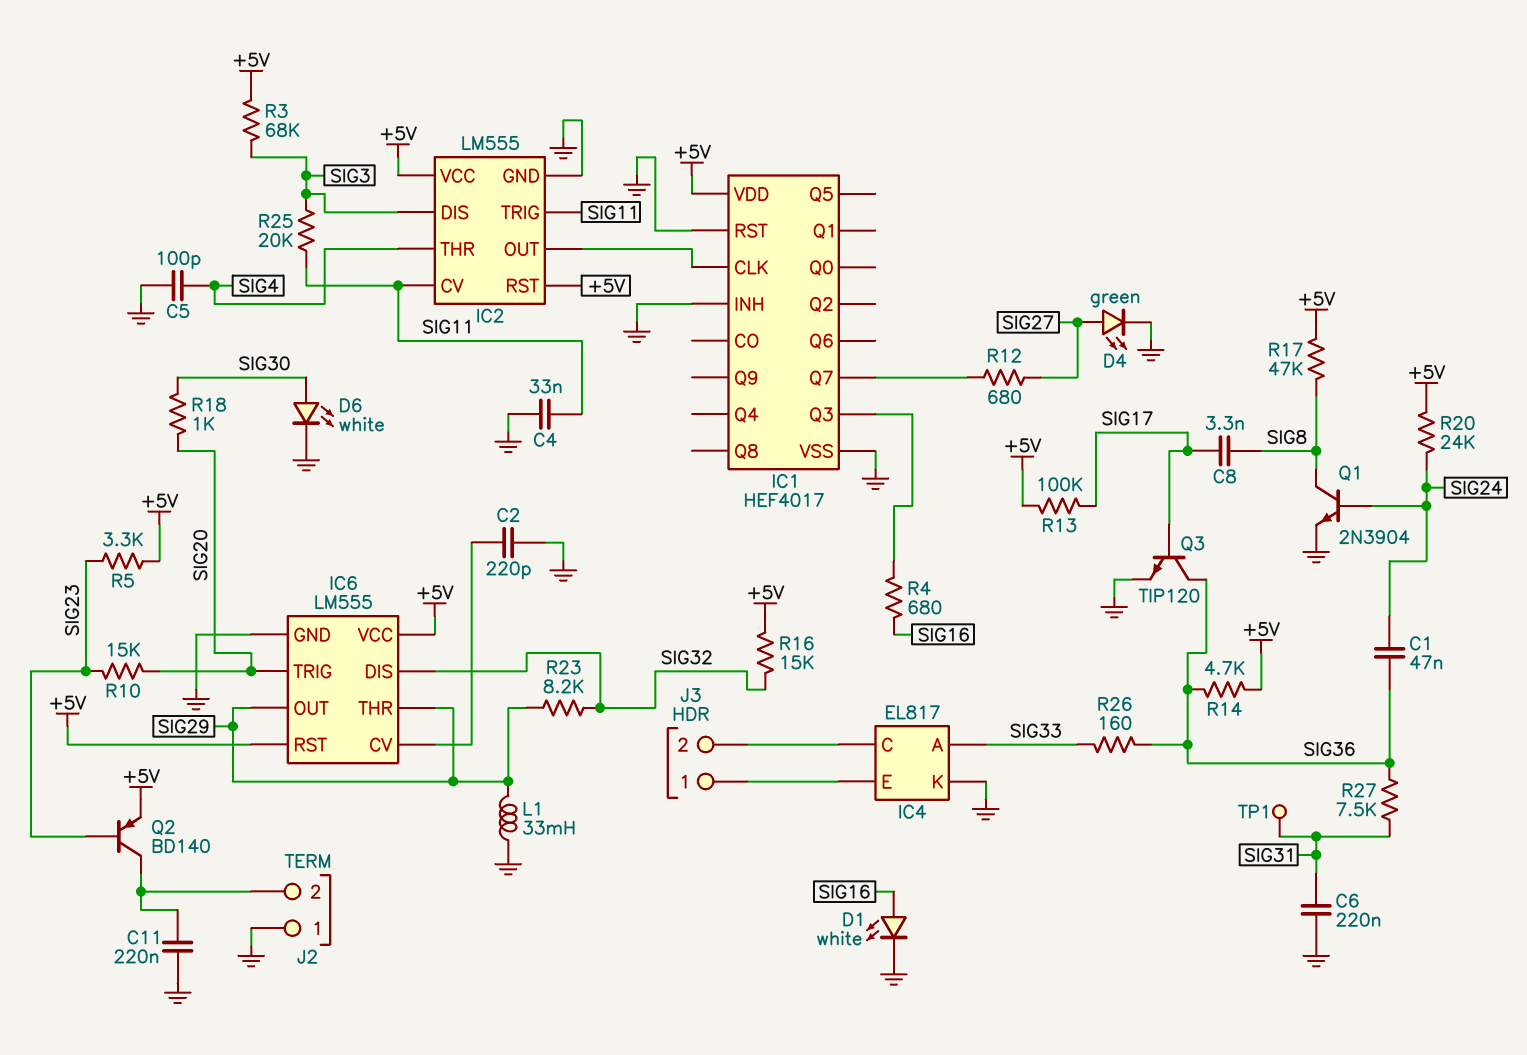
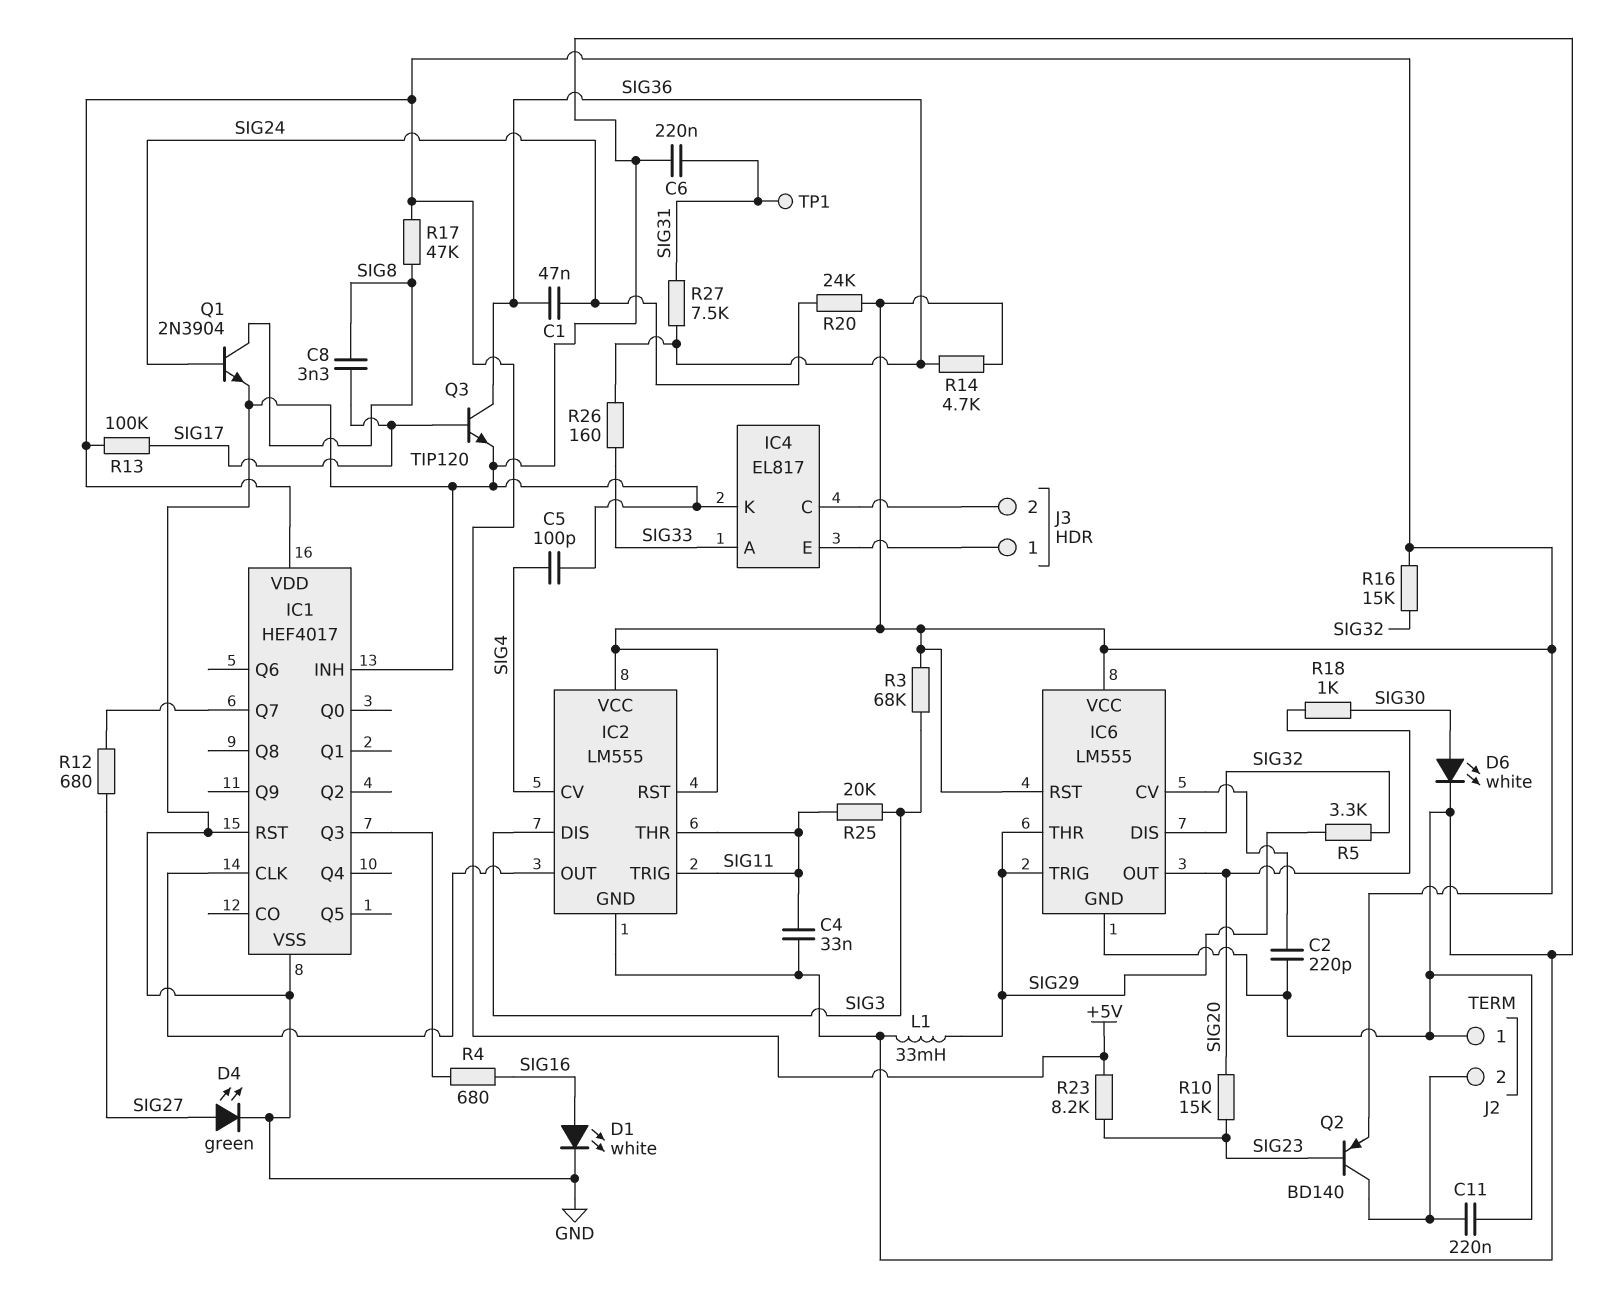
IC2 pin CV: SIG11 -> SIG4
IC2 pin THR: SIG4 -> SIG11
IC6 pin OUT: SIG29 -> SIG20
IC6 pin TRIG: SIG20 -> SIG29
R5: 3.3k (+5V, SIG23) -> 3.3k (SIG29, SIG32)
R23: 8.2k (SIG29, SIG32) -> 8.2k (+5V, SIG23)

